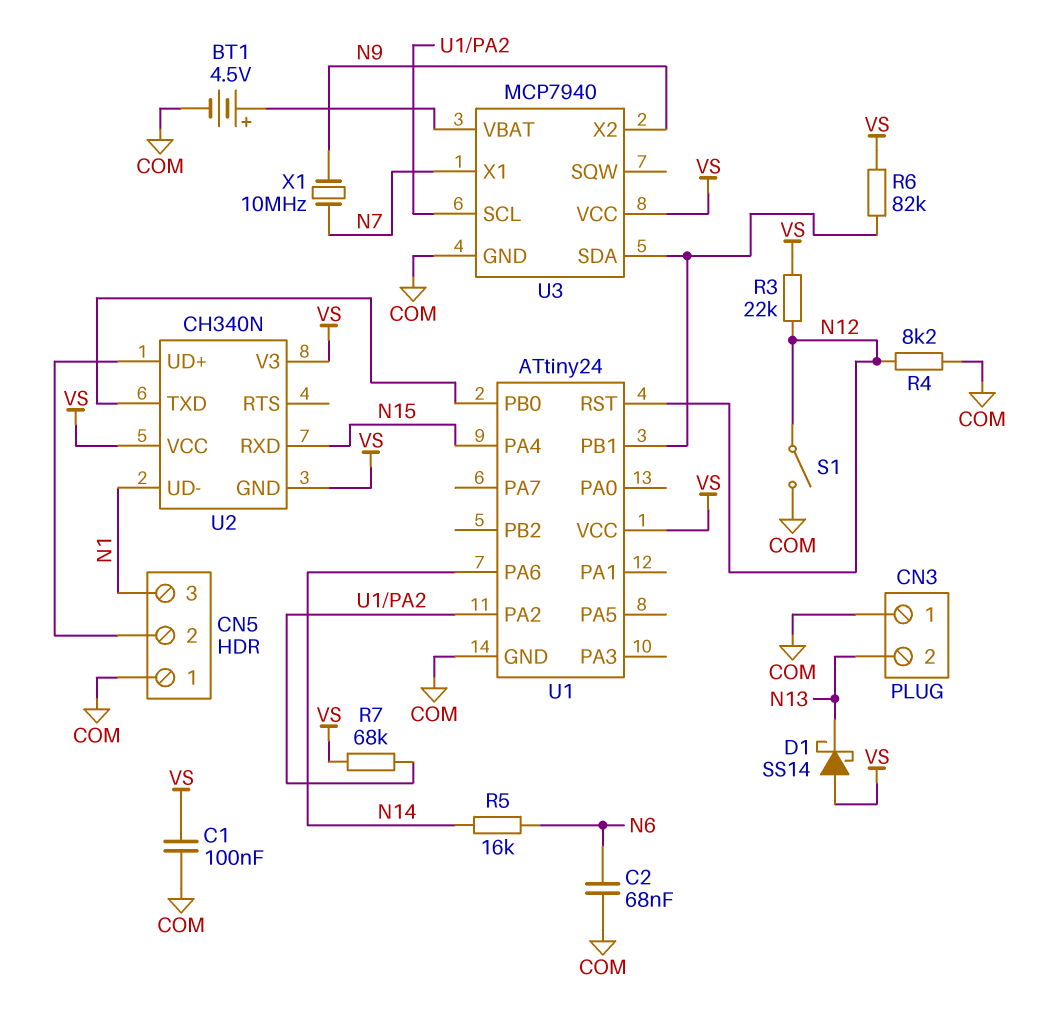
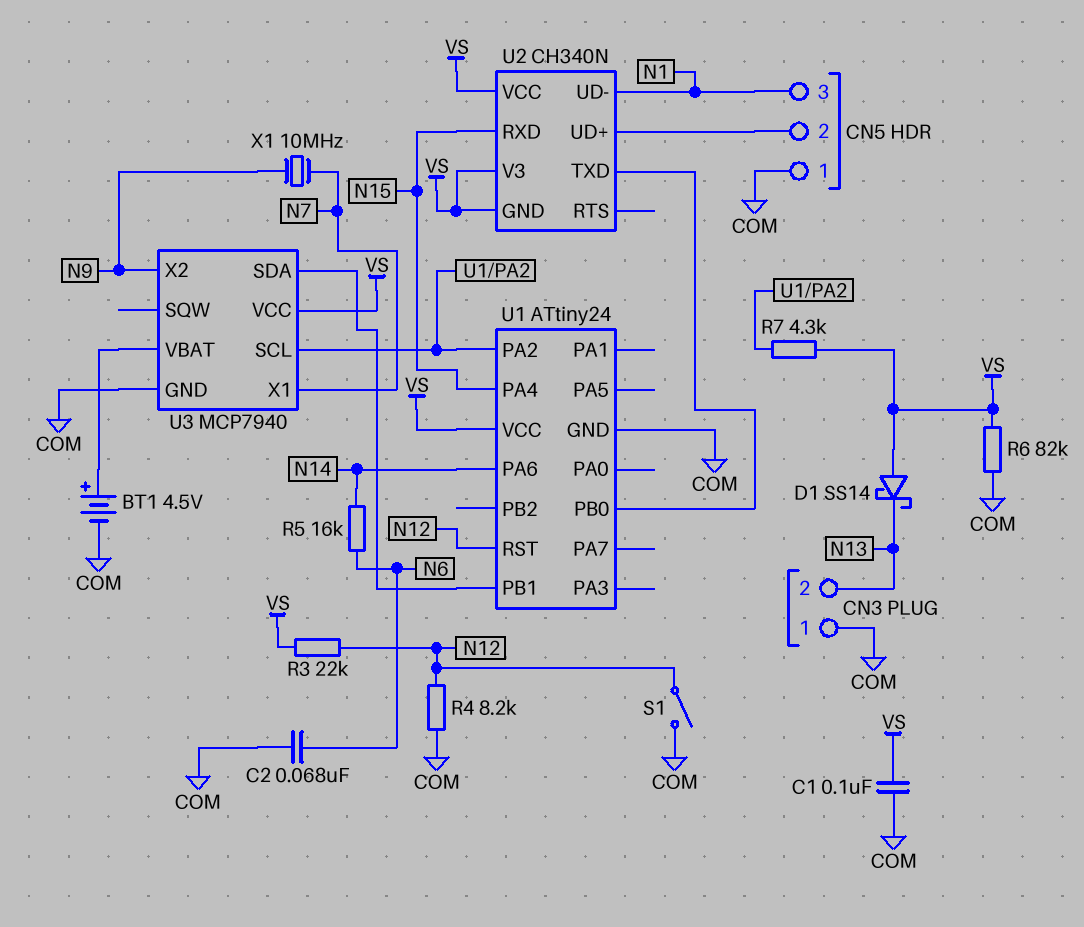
R6: 82k (U1/PB1, VS) -> 82k (COM, VS)
R7: 68k (U1/PA2, VS) -> 4.3k (U1/PA2, VS)

